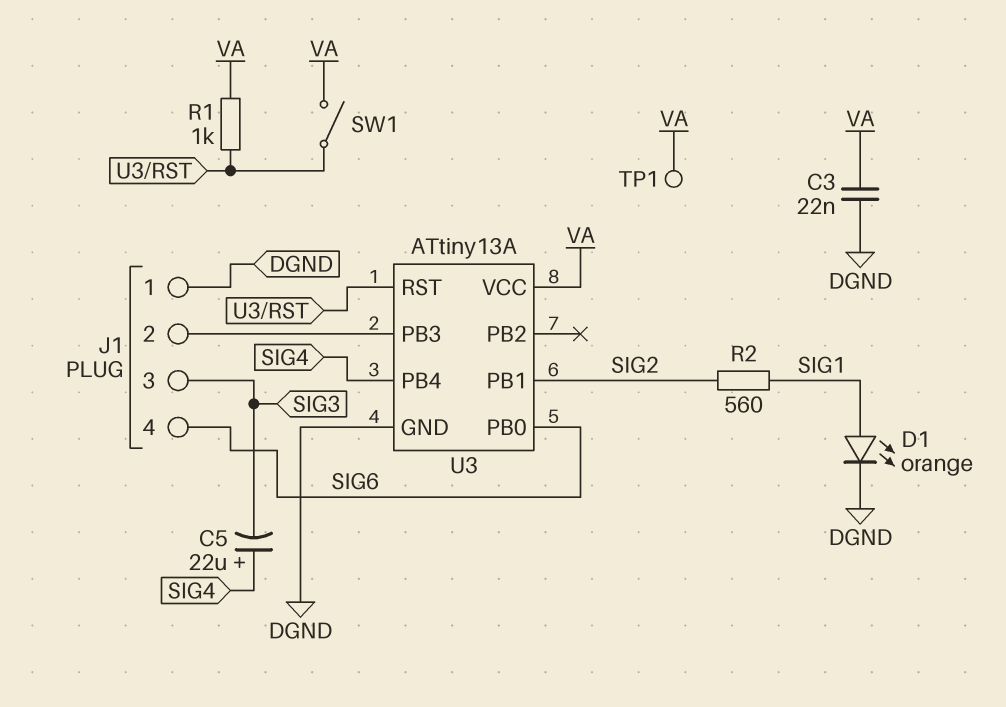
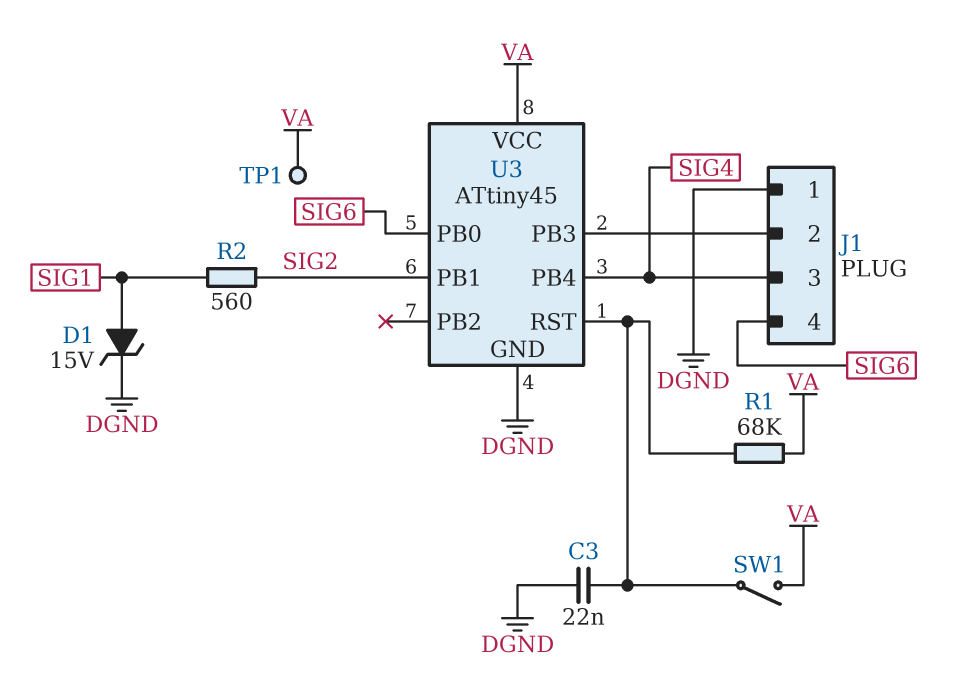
C3: 22nF (DGND, VA) -> 22nF (DGND, U3/RST)
C5: 22uF (plus SIG4, minus SIG3) -> none
D1: LED orange (A SIG1, K DGND) -> zener 15V (A SIG1, K DGND)
J1 pin 3: SIG3 -> SIG4
R1: 1k (U3/RST, VA) -> 68k (U3/RST, VA)
U3: ATtiny13A -> ATtiny45

